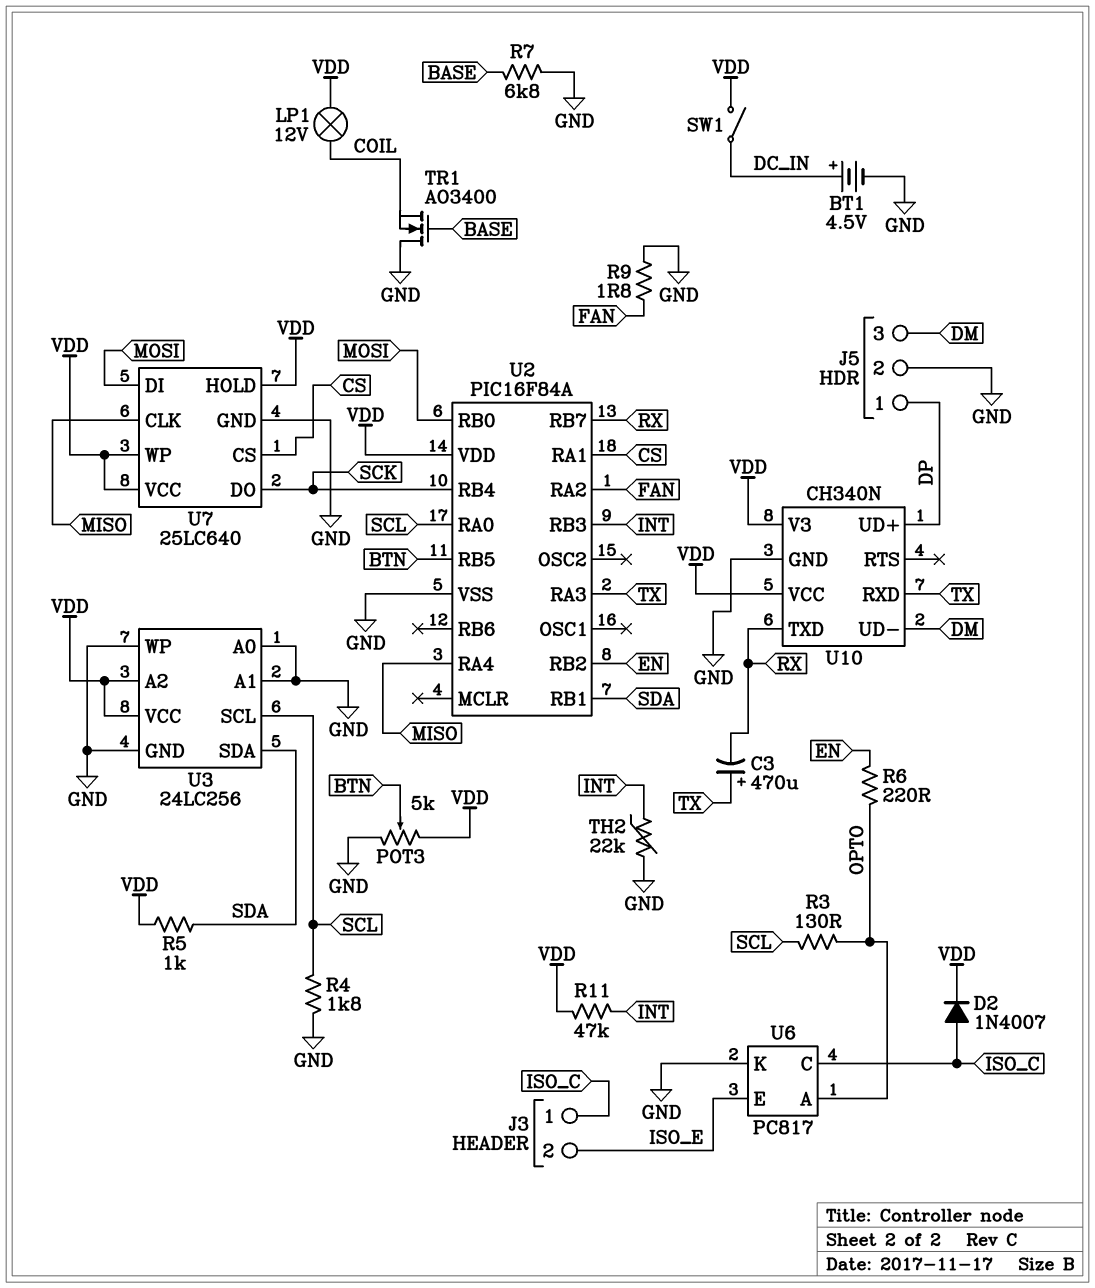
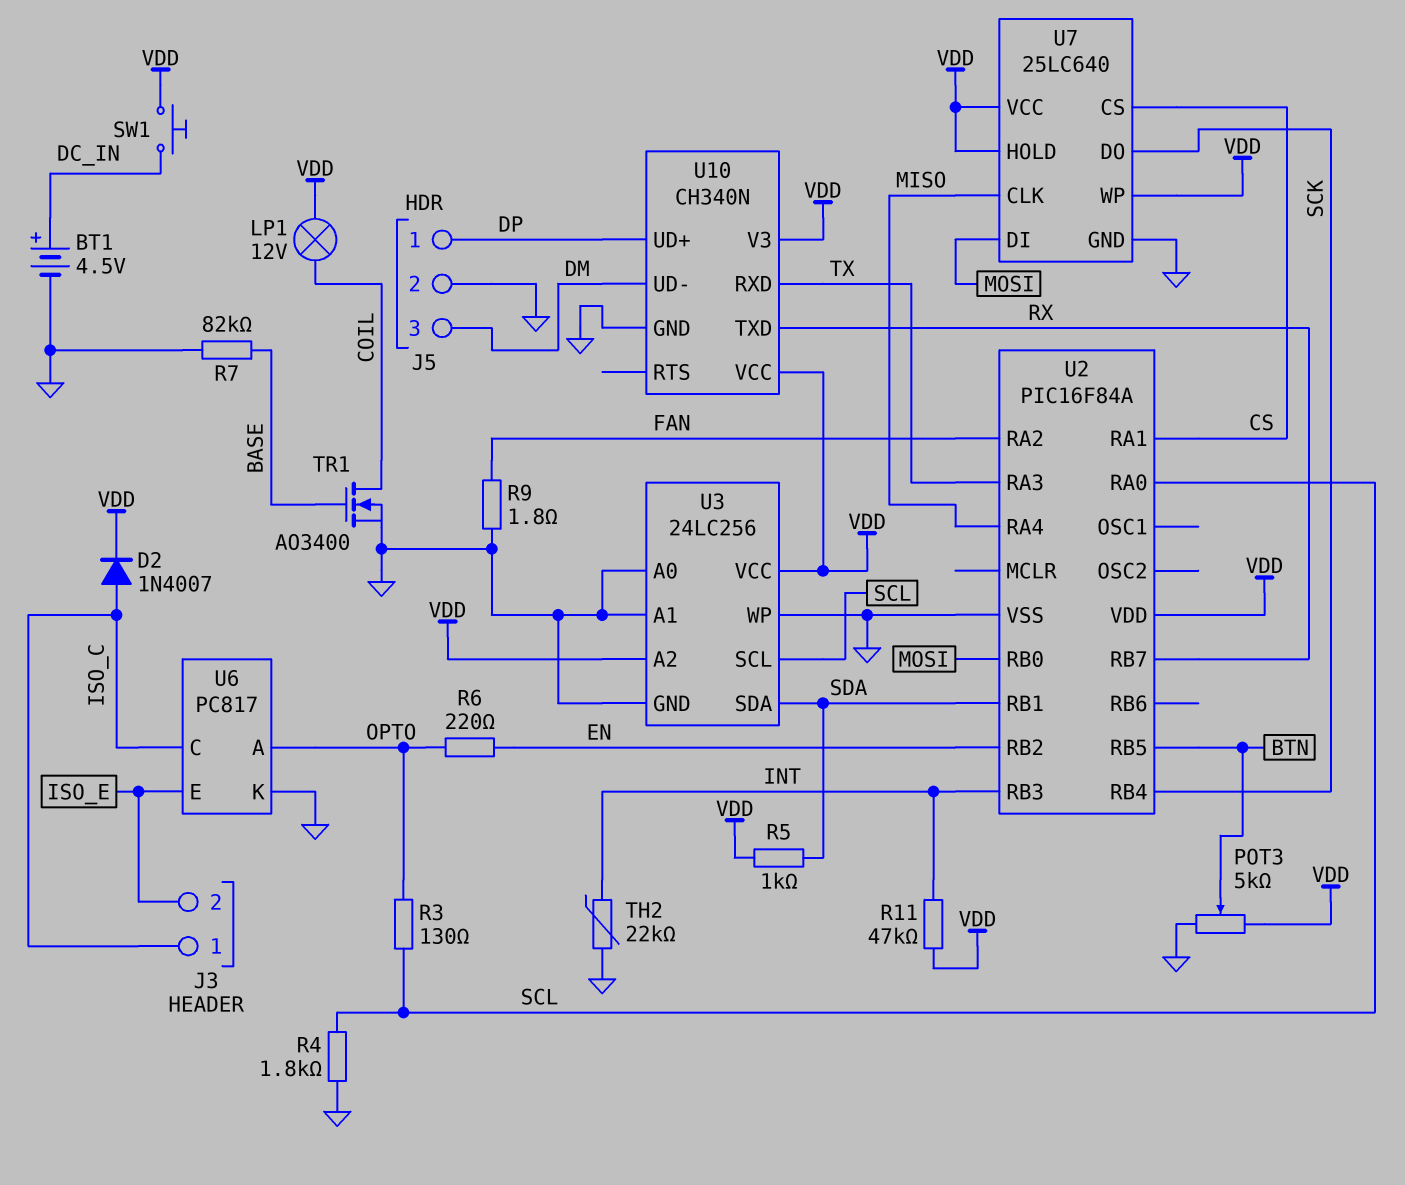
C3: 470uF (plus TX, minus RX) -> none
R7: 6.8k (BASE, GND) -> 82k (BASE, GND)
SW1: switch (DC_IN, VDD) -> button (DC_IN, VDD)
TR1: NMOS AO3400 (G BASE, D GND, S COIL) -> NMOS AO3400 (G BASE, D COIL, S GND)

